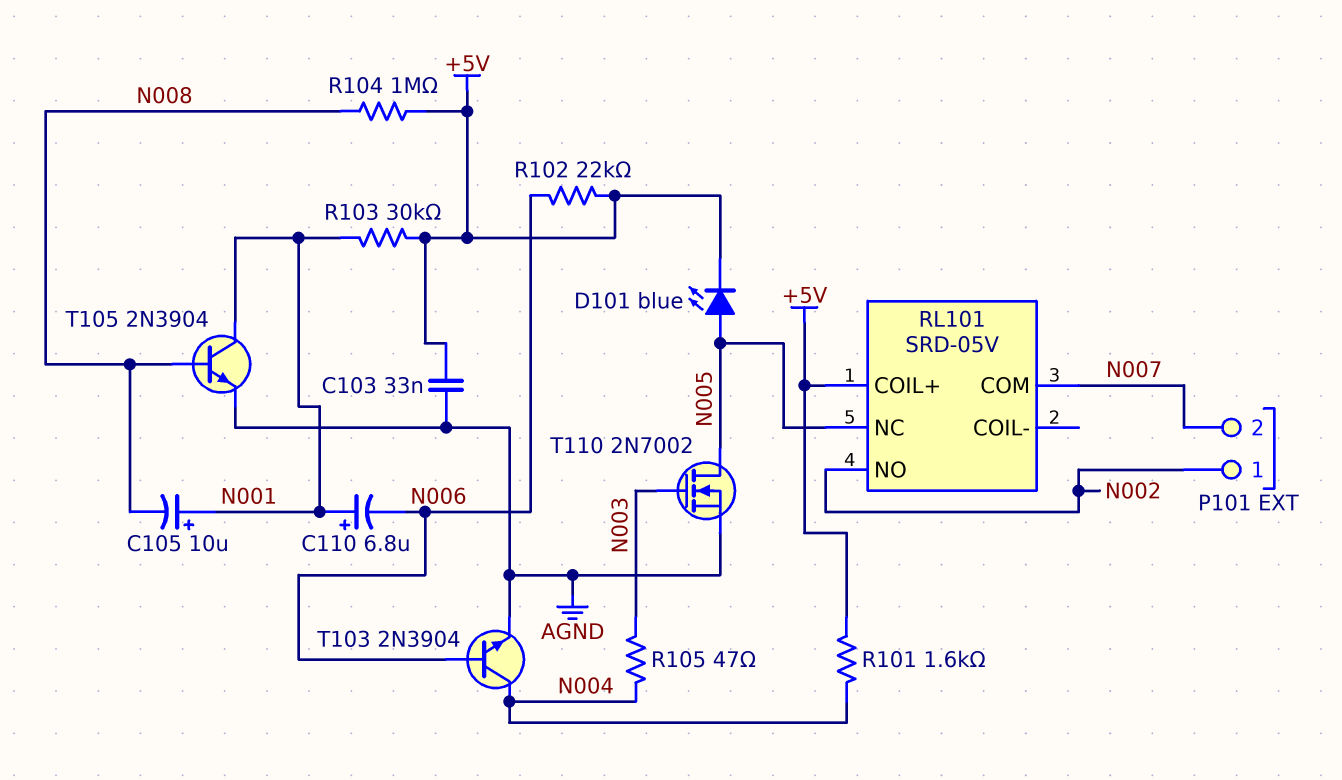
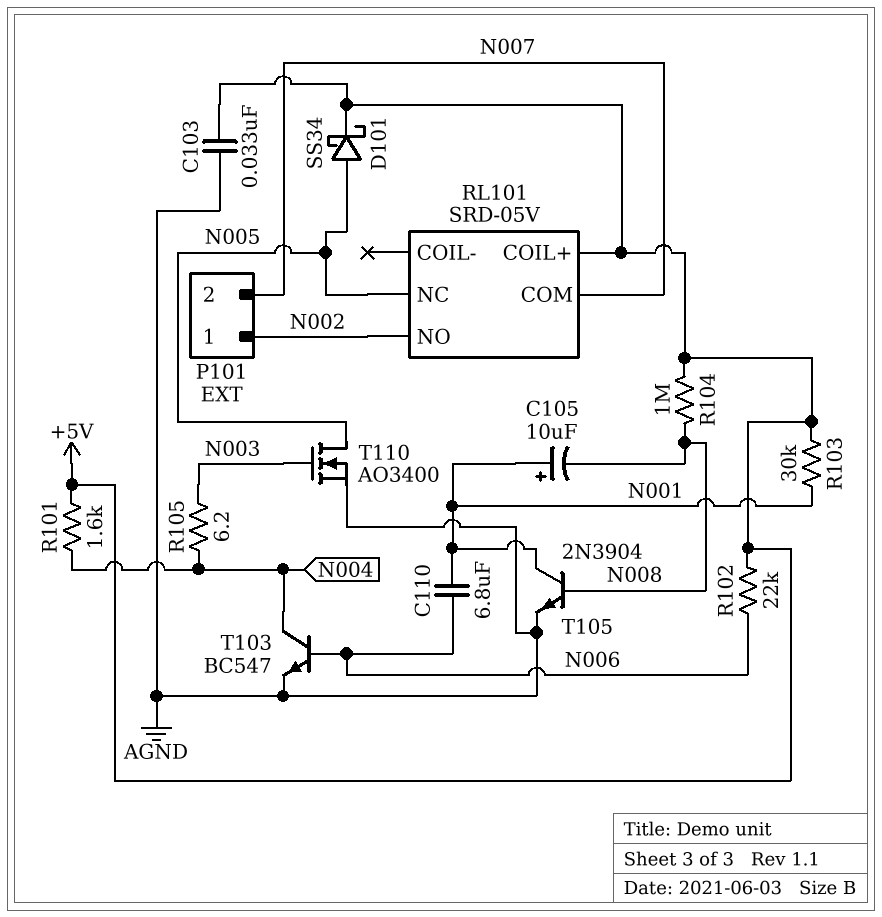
C110: 6.8uF (plus N001, minus N006) -> 6.8uF (N001, N006)
D101: LED blue (A N005, K +5V) -> schottky SS34 (A N005, K +5V)
R105: 47 (N003, N004) -> 6.2 (N003, N004)
T103: NPN 2N3904 (B N006, C N004, E AGND) -> NPN BC547 (B N006, C N004, E AGND)
T110: NMOS 2N7002 (G N003, D N005, S AGND) -> NMOS AO3400 (G N003, D N005, S AGND)

